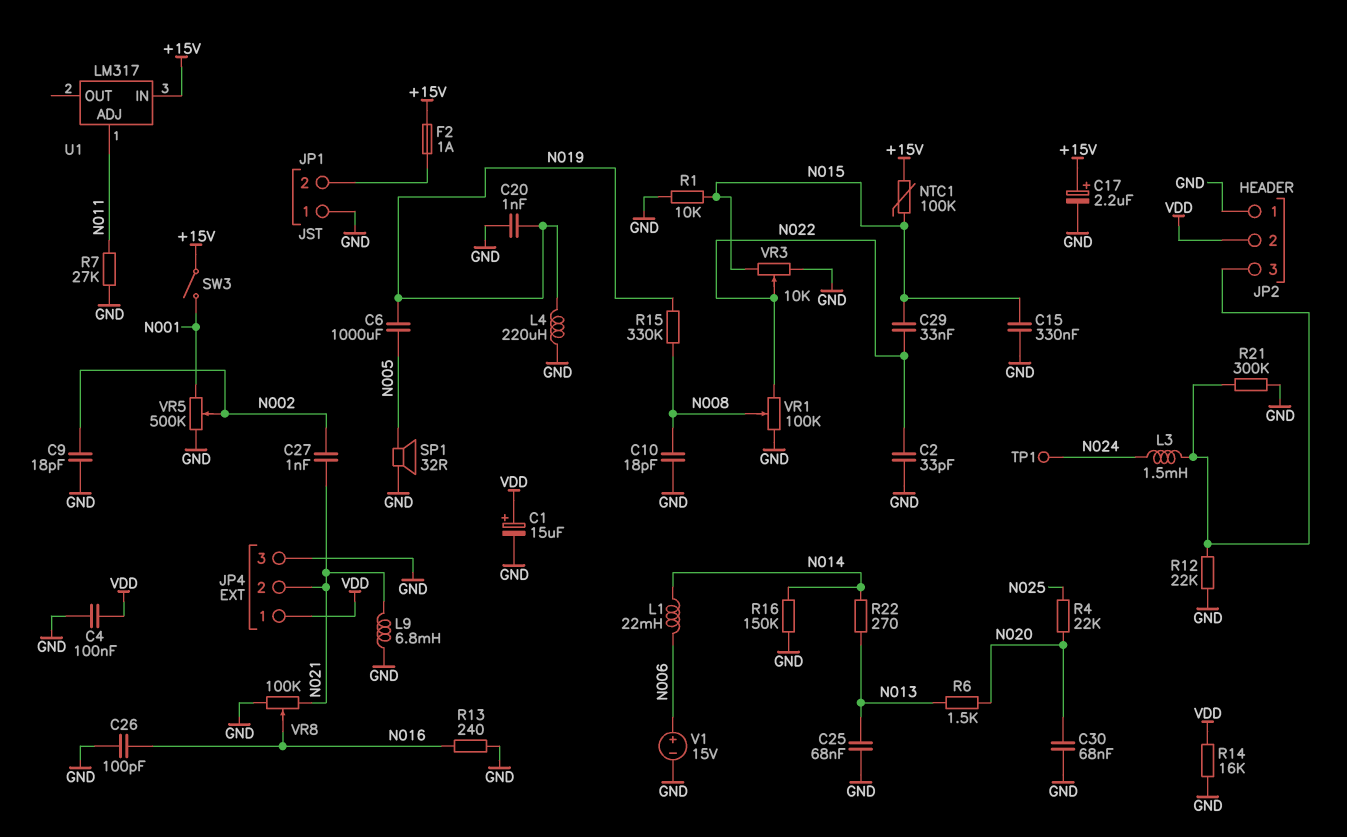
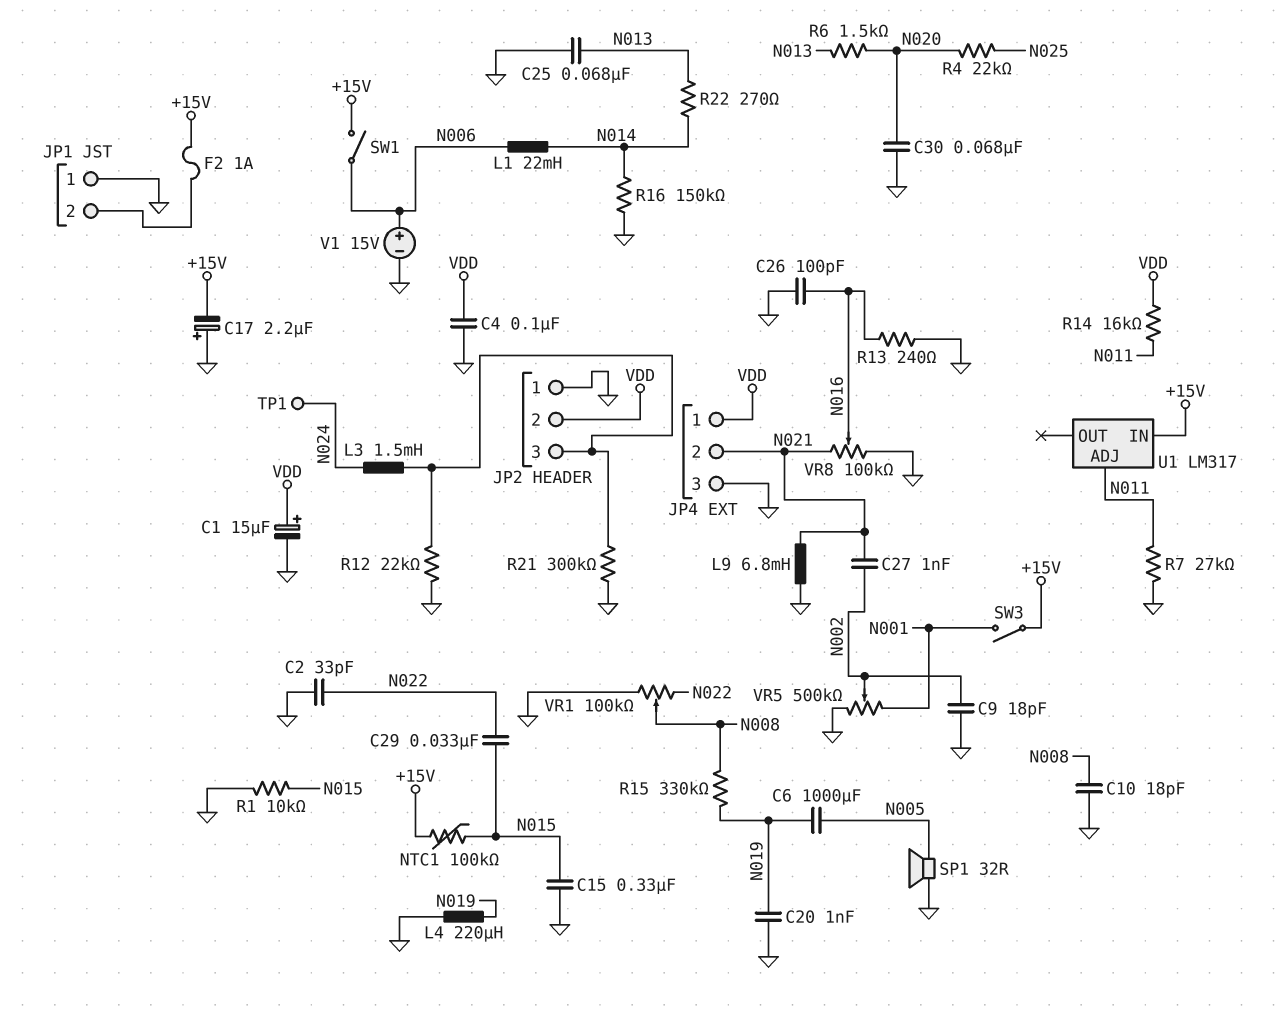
C17: 2.2uF (plus +15V, minus GND) -> 2.2uF (plus GND, minus +15V)
R14: 16k (GND, VDD) -> 16k (N011, VDD)
SW1: none -> switch (+15V, N006)
VR3: 10k (GND, N015, wiper N022) -> none

